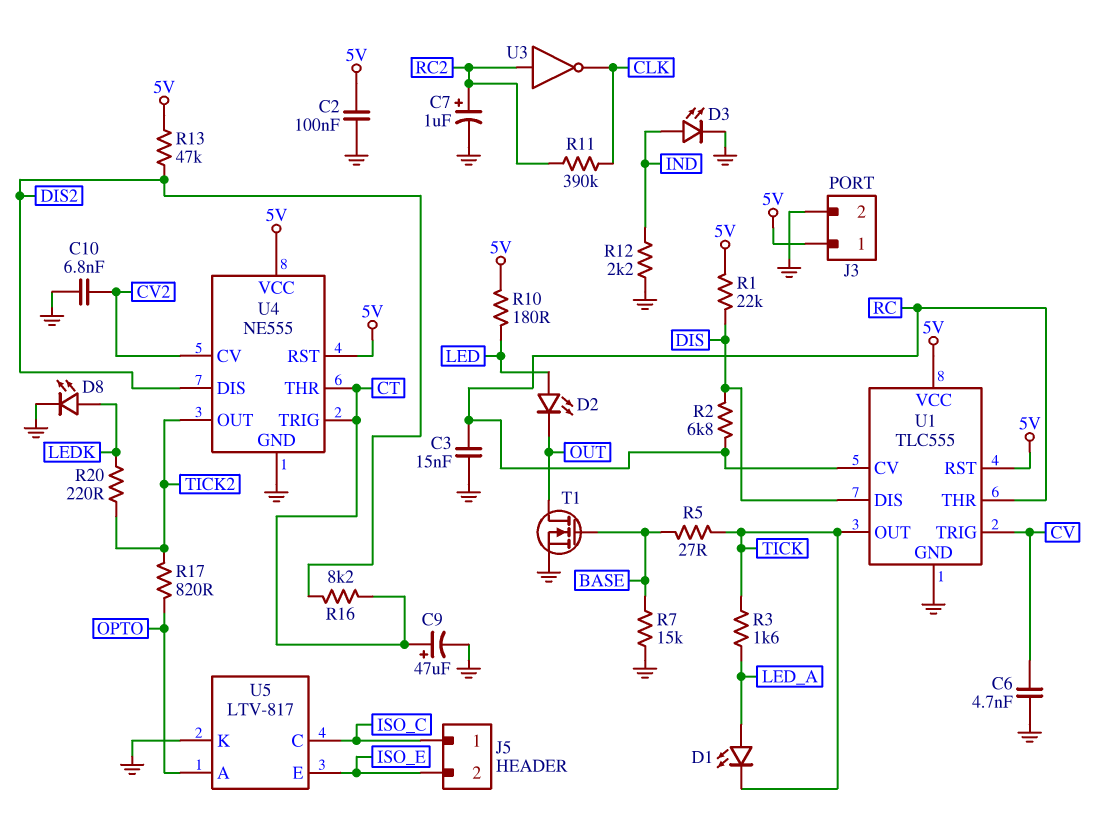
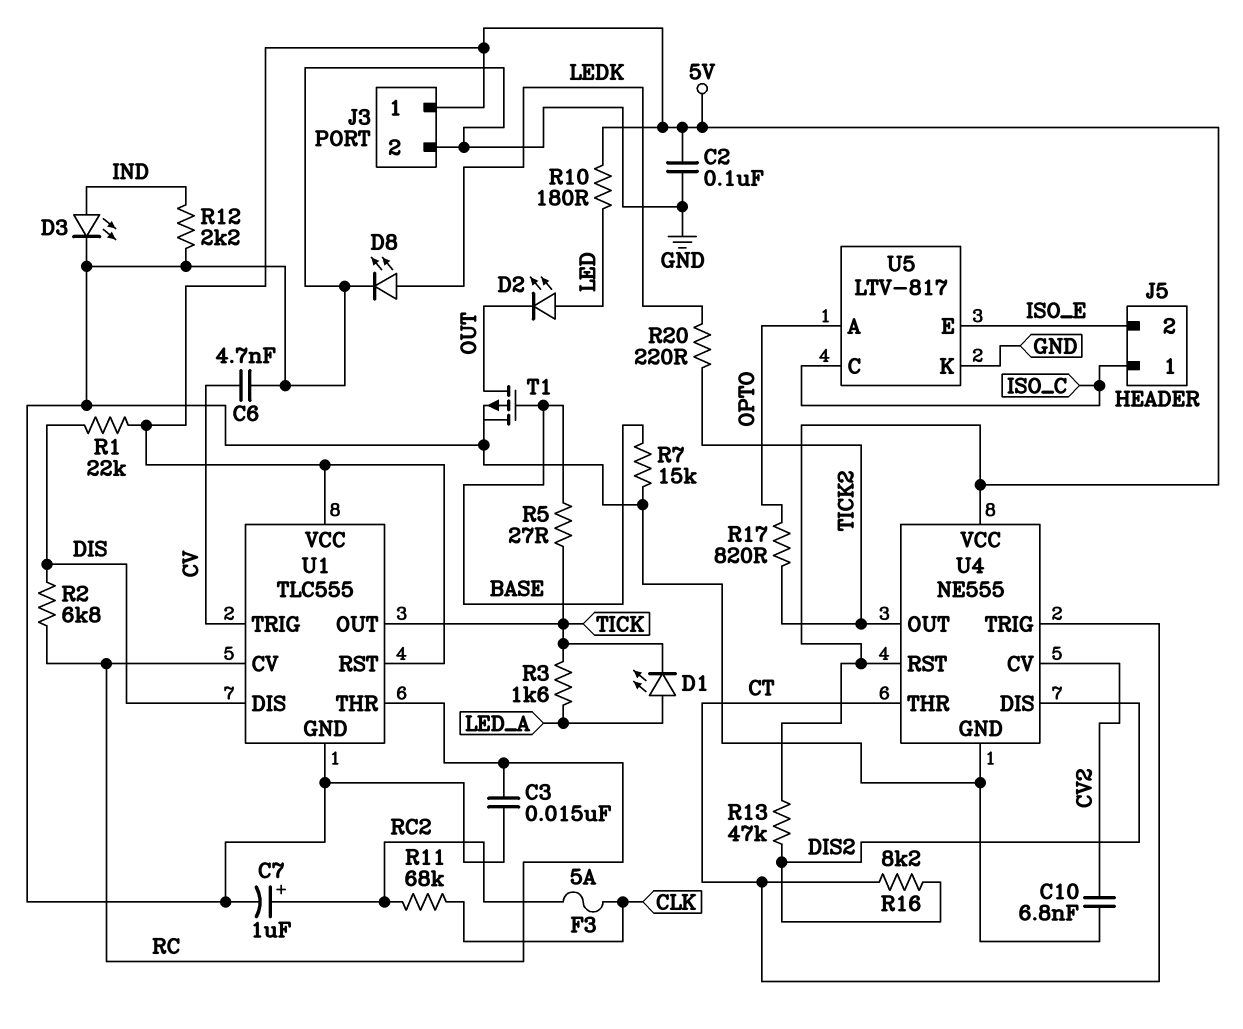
C9: 47uF (plus CT, minus GND) -> none
F3: none -> 5A (CLK, RC2)
R11: 390k (CLK, RC2) -> 68k (CLK, RC2)
T1: NMOS (G BASE, D OUT, S GND) -> PMOS (G BASE, D OUT, S GND)
U3: NOT (in RC2, out CLK) -> none

